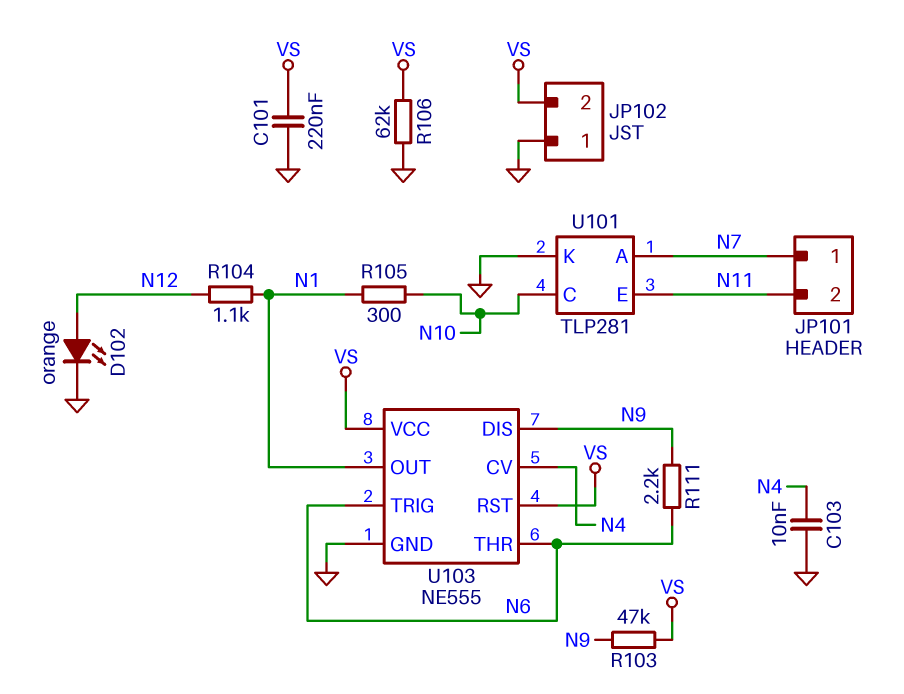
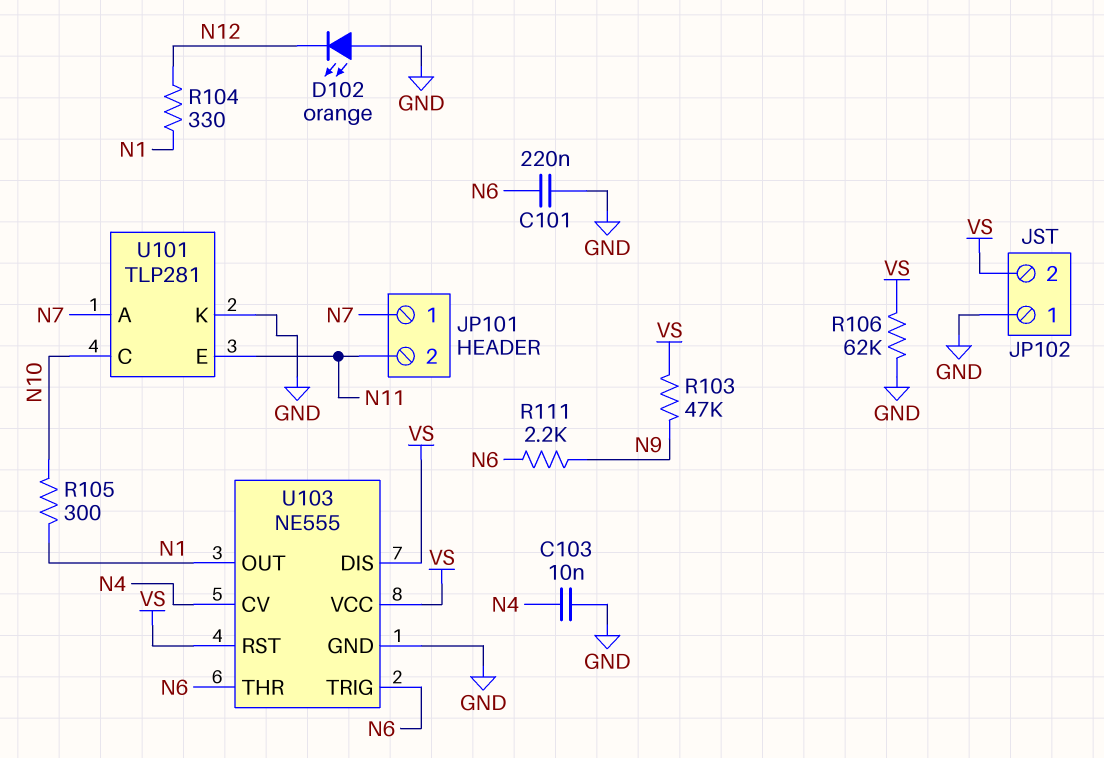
C101: 220nF (GND, VS) -> 220nF (GND, N6)
D102: LED orange (A N12, K GND) -> LED orange (A GND, K N12)
R104: 1.1k (N1, N12) -> 330 (N1, N12)
U103 pin DIS: N9 -> VS

